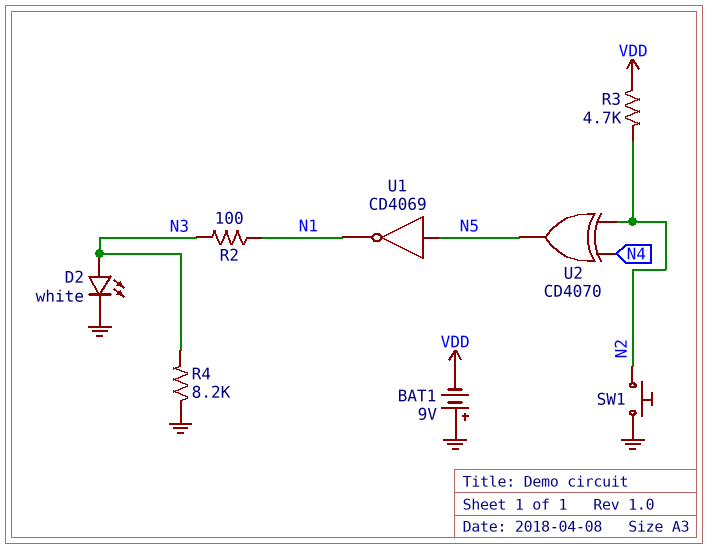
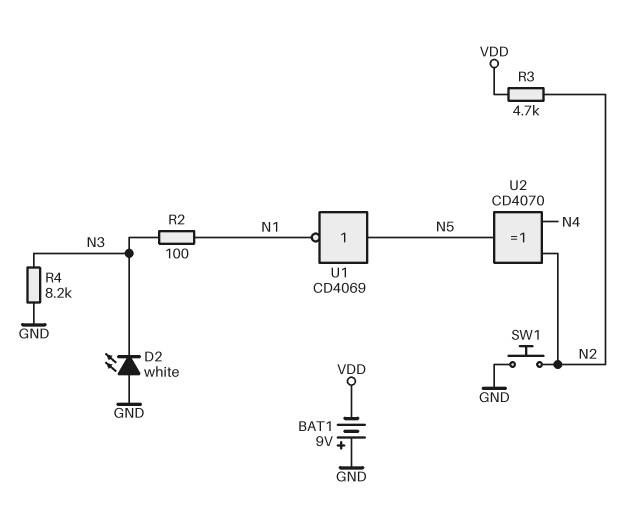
D2: LED white (A N3, K GND) -> LED white (A GND, K N3)

